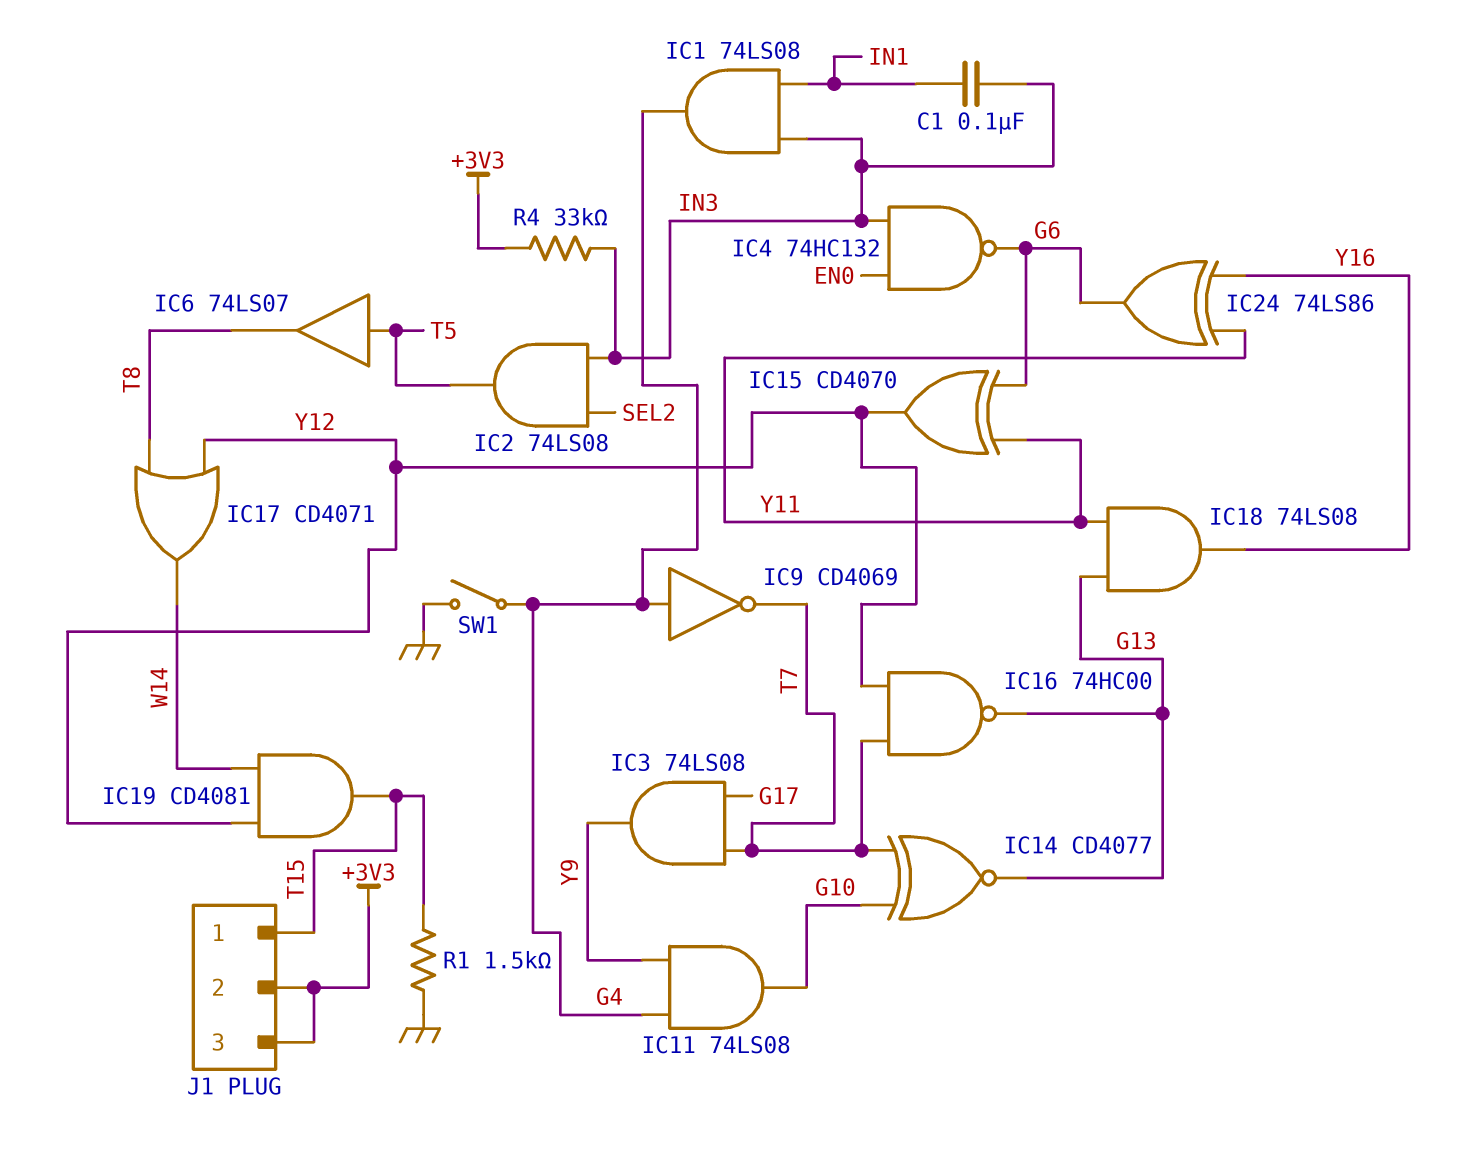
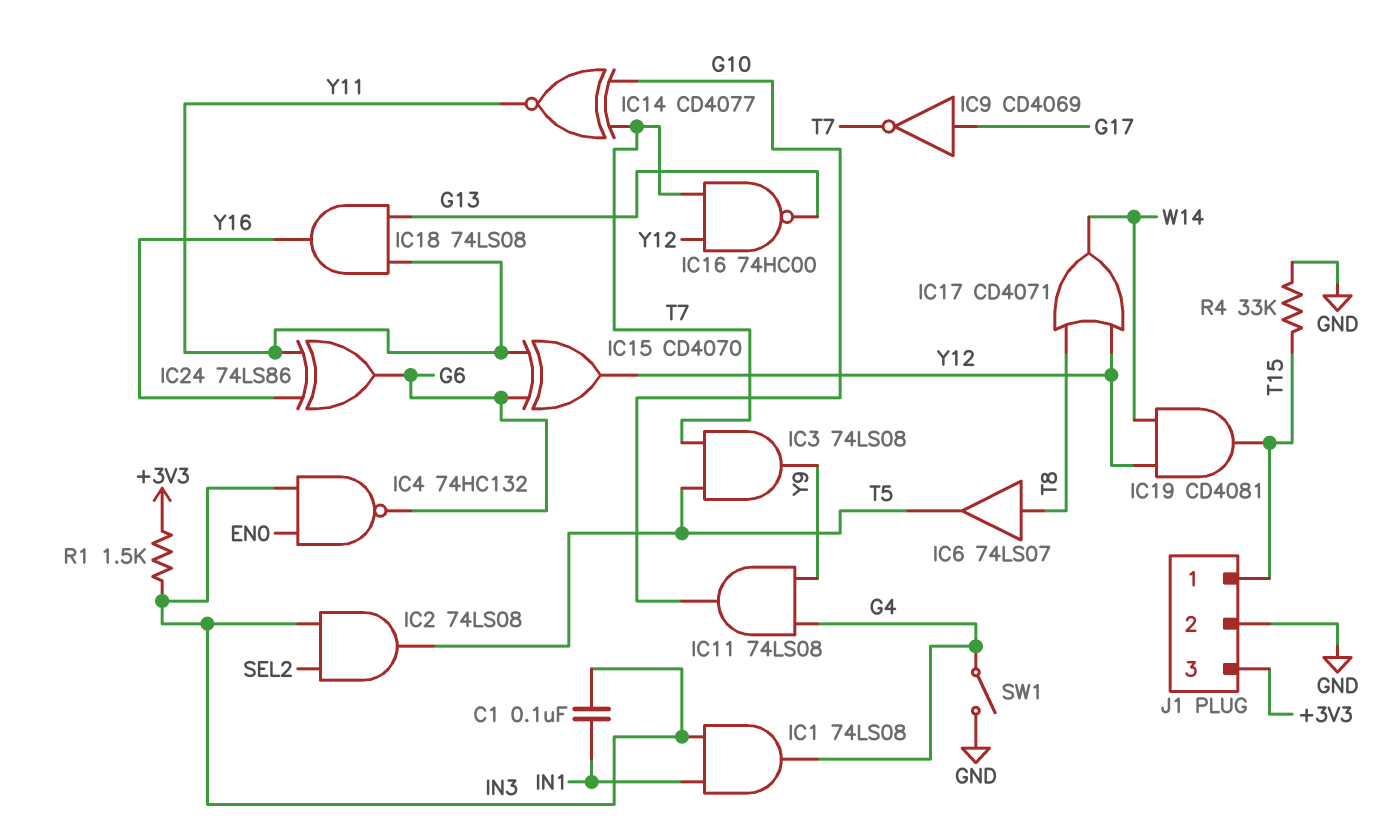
IC3: AND 74LS08 (in G17, in T7, out Y9) -> AND 74LS08 (in T5, in T7, out Y9)
IC6: buffer 74LS07 (in T5, out T8) -> buffer 74LS07 (in T8, out T5)
IC9: NOT CD4069 (in G4, out T7) -> NOT CD4069 (in G17, out T7)
IC14: XNOR CD4077 (in G10, in T7, out G13) -> XNOR CD4077 (in G10, in T7, out Y11)
J1 pin 2: +3V3 -> GND
R1: 1.5k (GND, T15) -> 1.5k (+3V3, IN3)
R4: 33k (+3V3, IN3) -> 33k (GND, T15)

